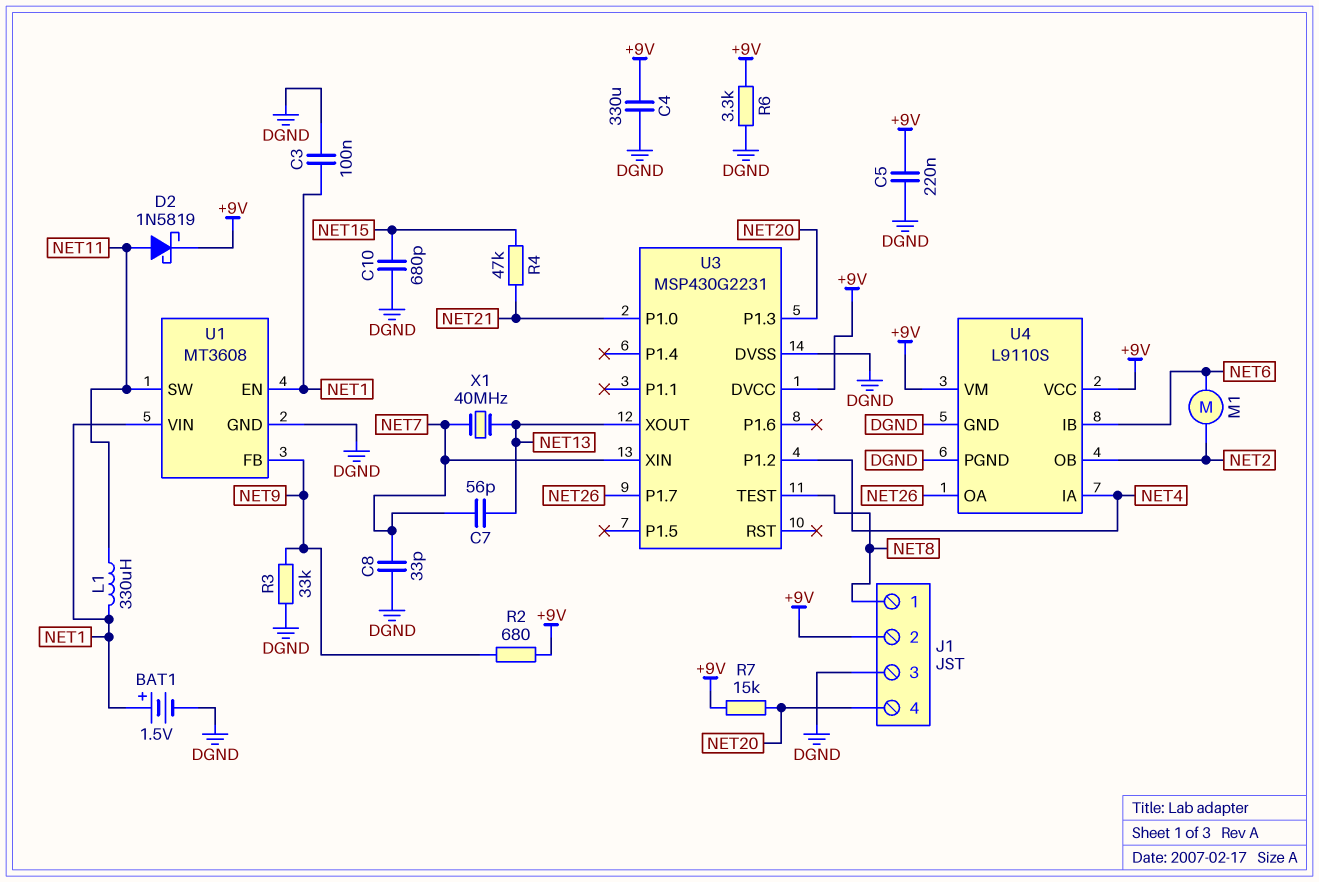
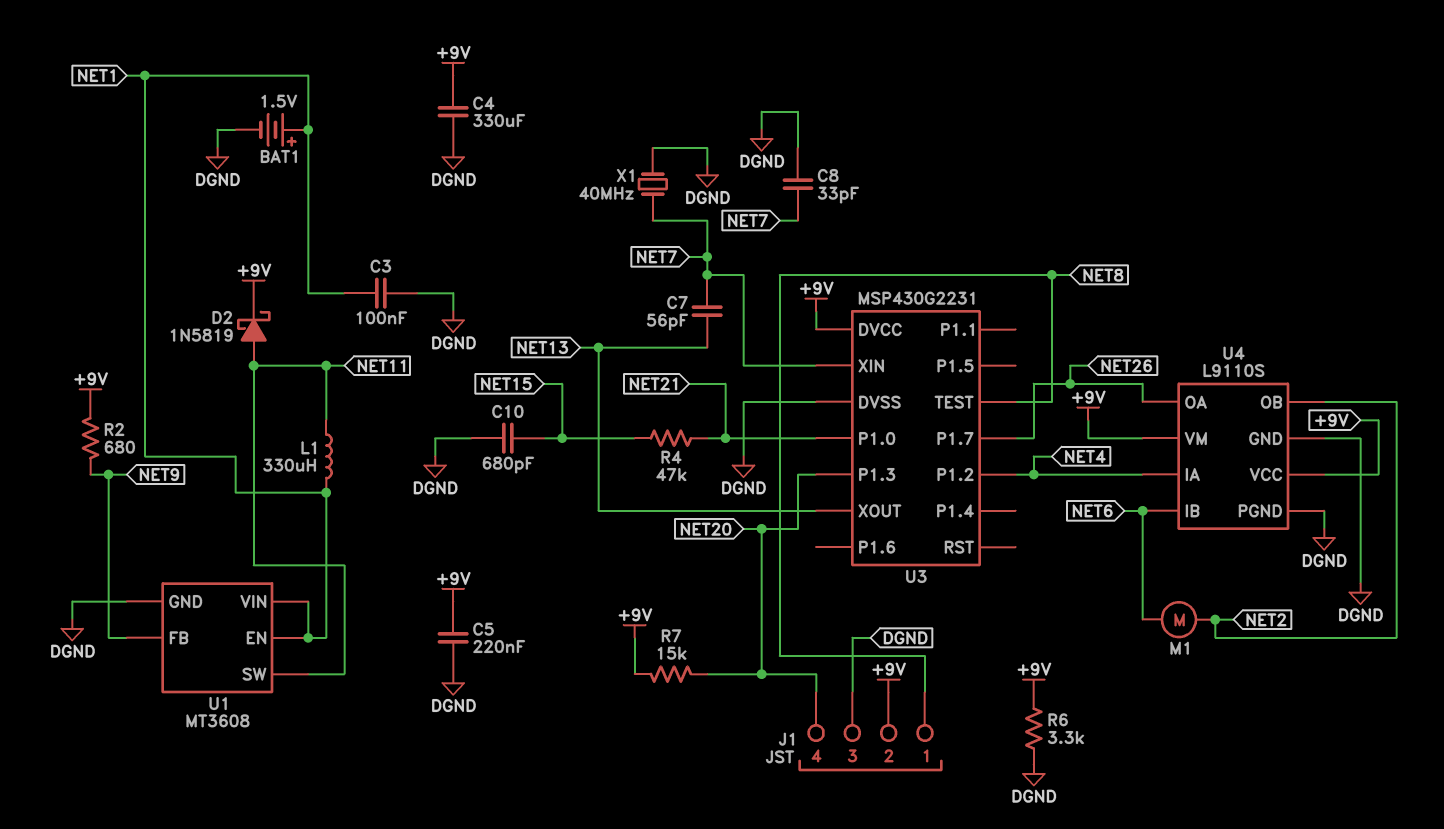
R3: 33k (DGND, NET9) -> none
X1: 40MHz (NET7, NET13) -> 40MHz (DGND, NET7)

